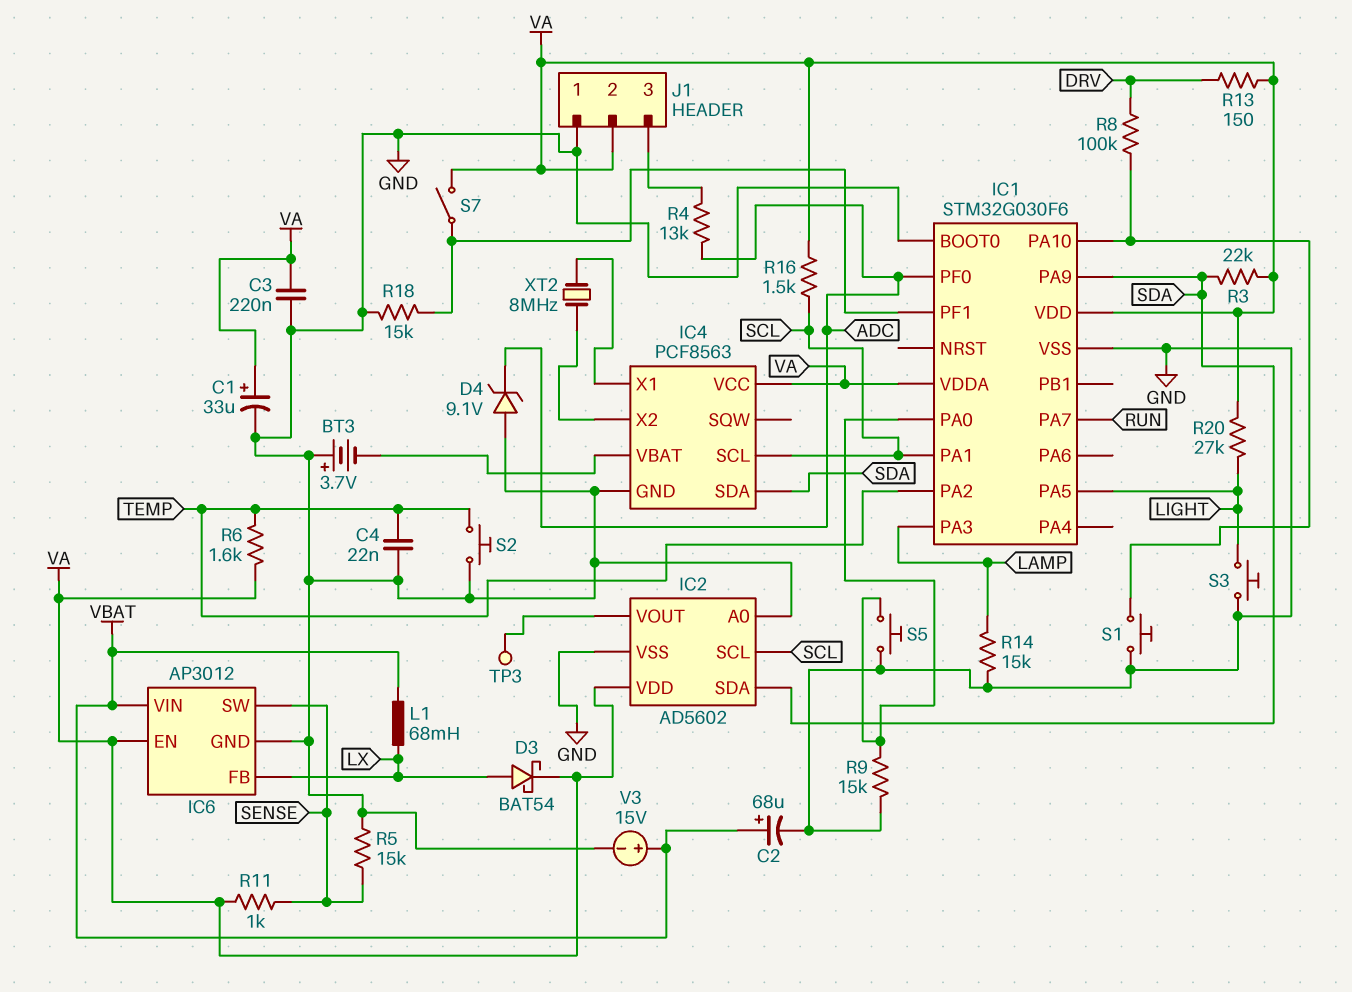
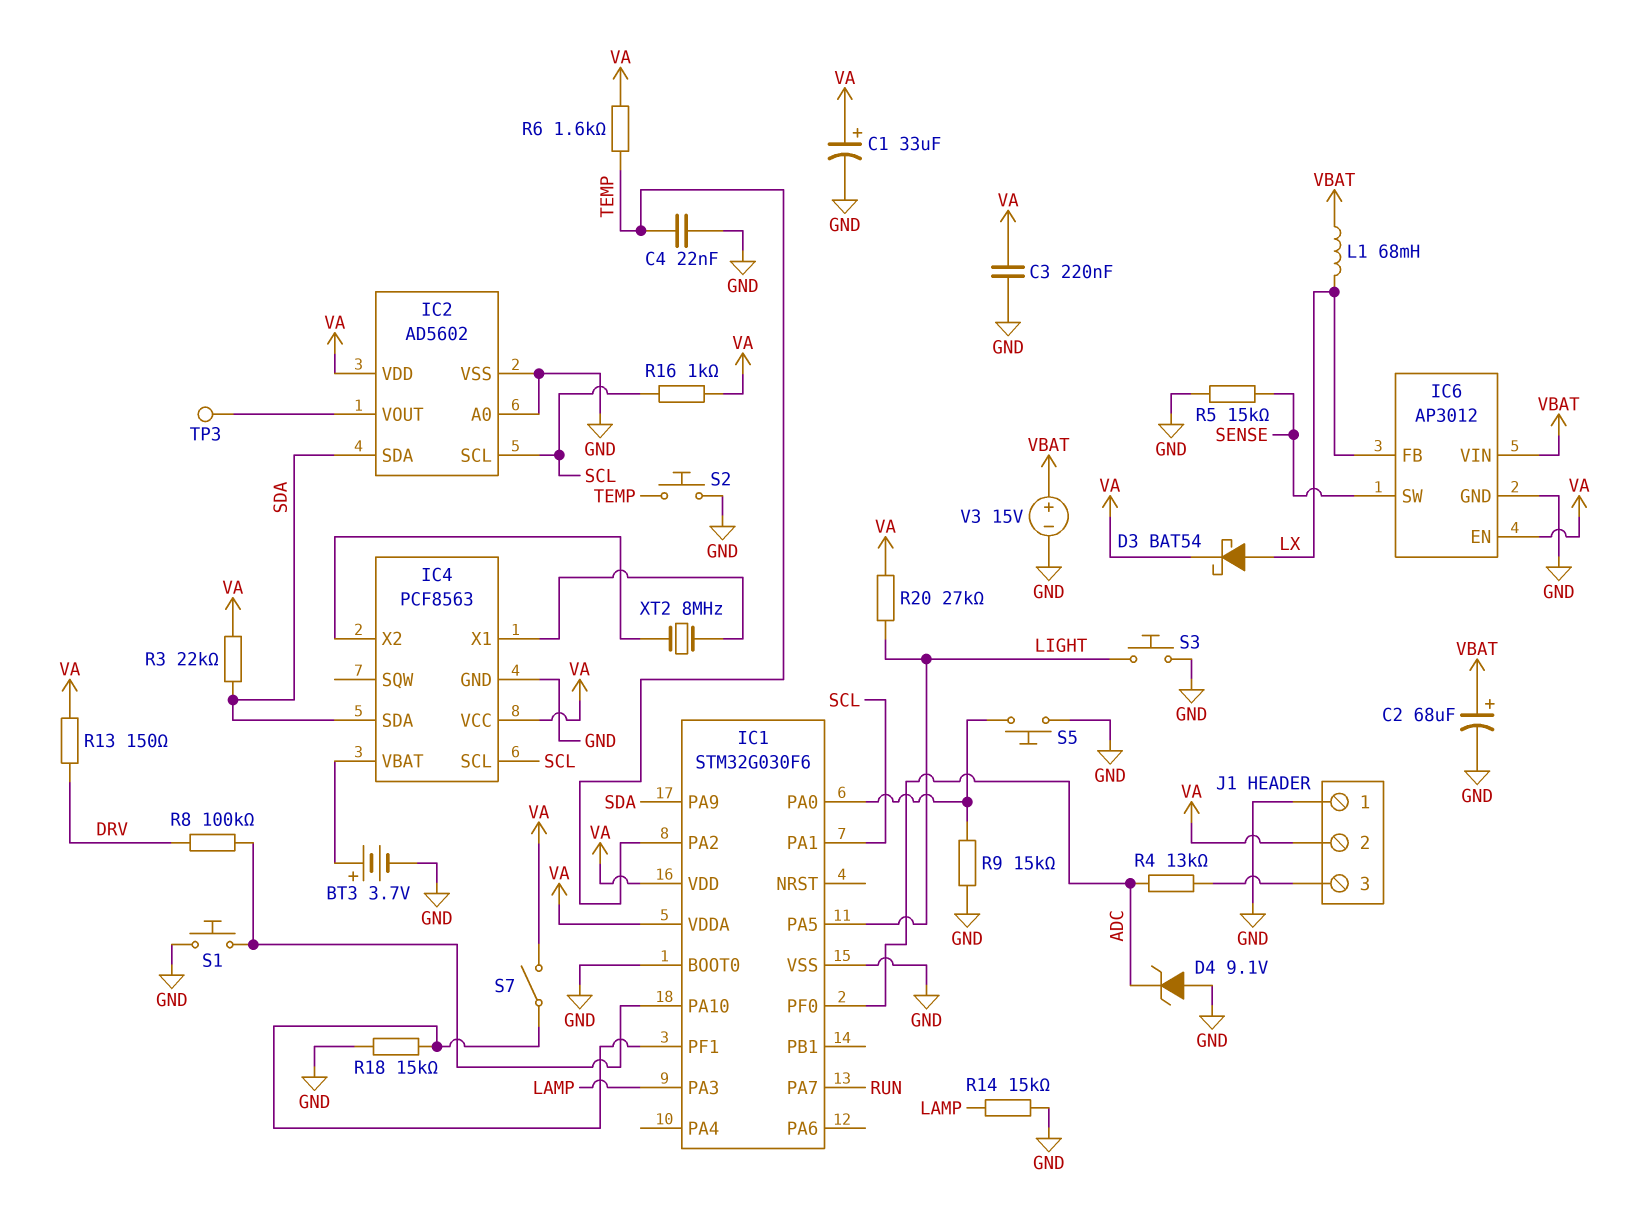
BT3: 3.7V (plus GND, minus IC4/VBAT) -> 3.7V (plus IC4/VBAT, minus GND)
R11: 1k (SENSE, VA) -> none
R16: 1.5k (SCL, VA) -> 1k (SCL, VA)

